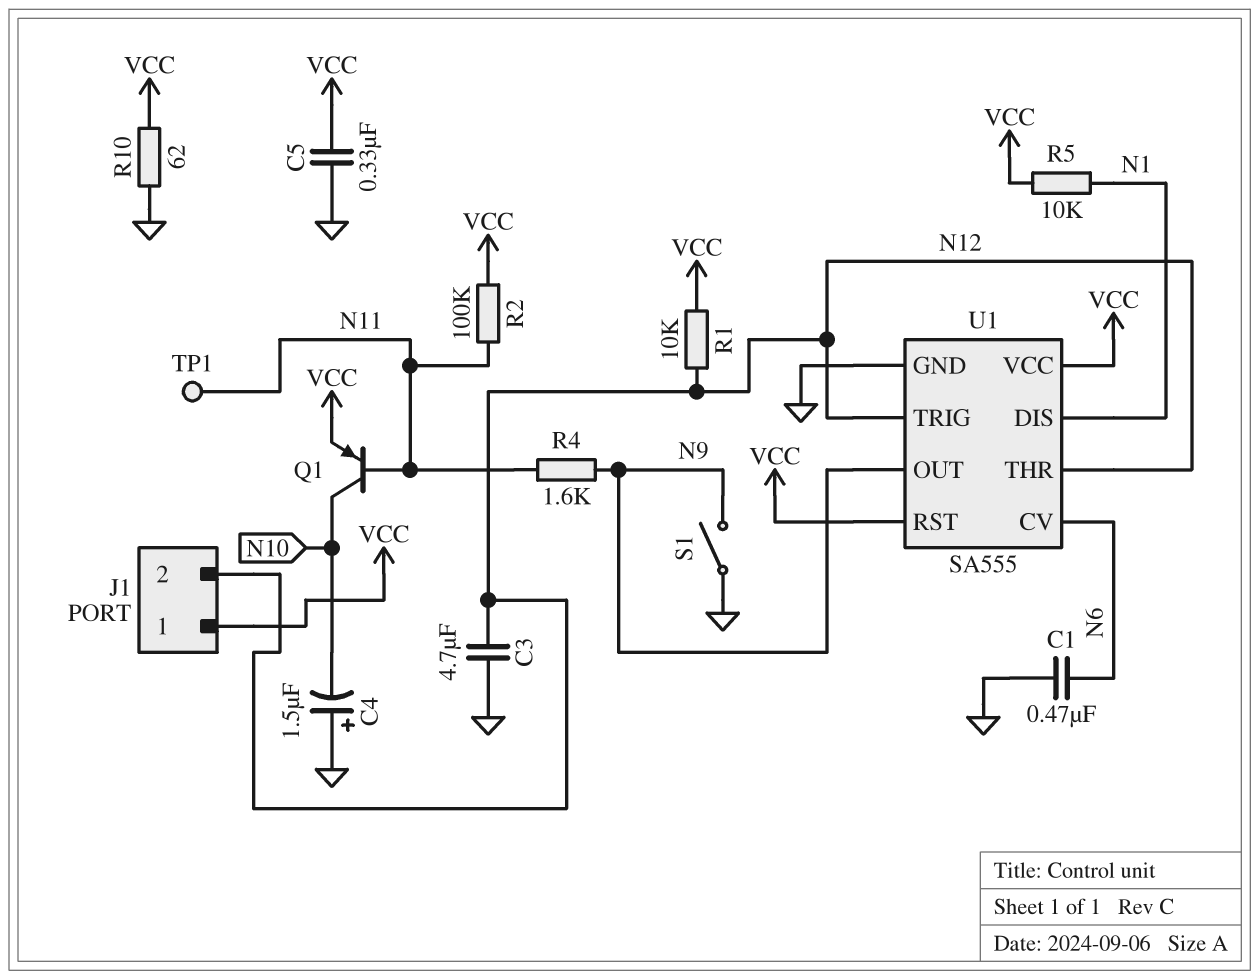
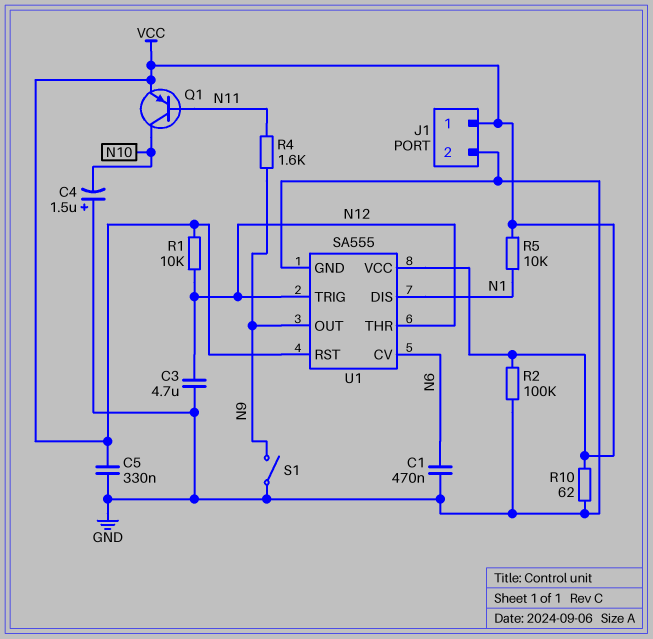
J1 pin 2: N12 -> GND
R2: 100k (N11, VCC) -> 100k (GND, VCC)
TP1: test point (N11) -> none

